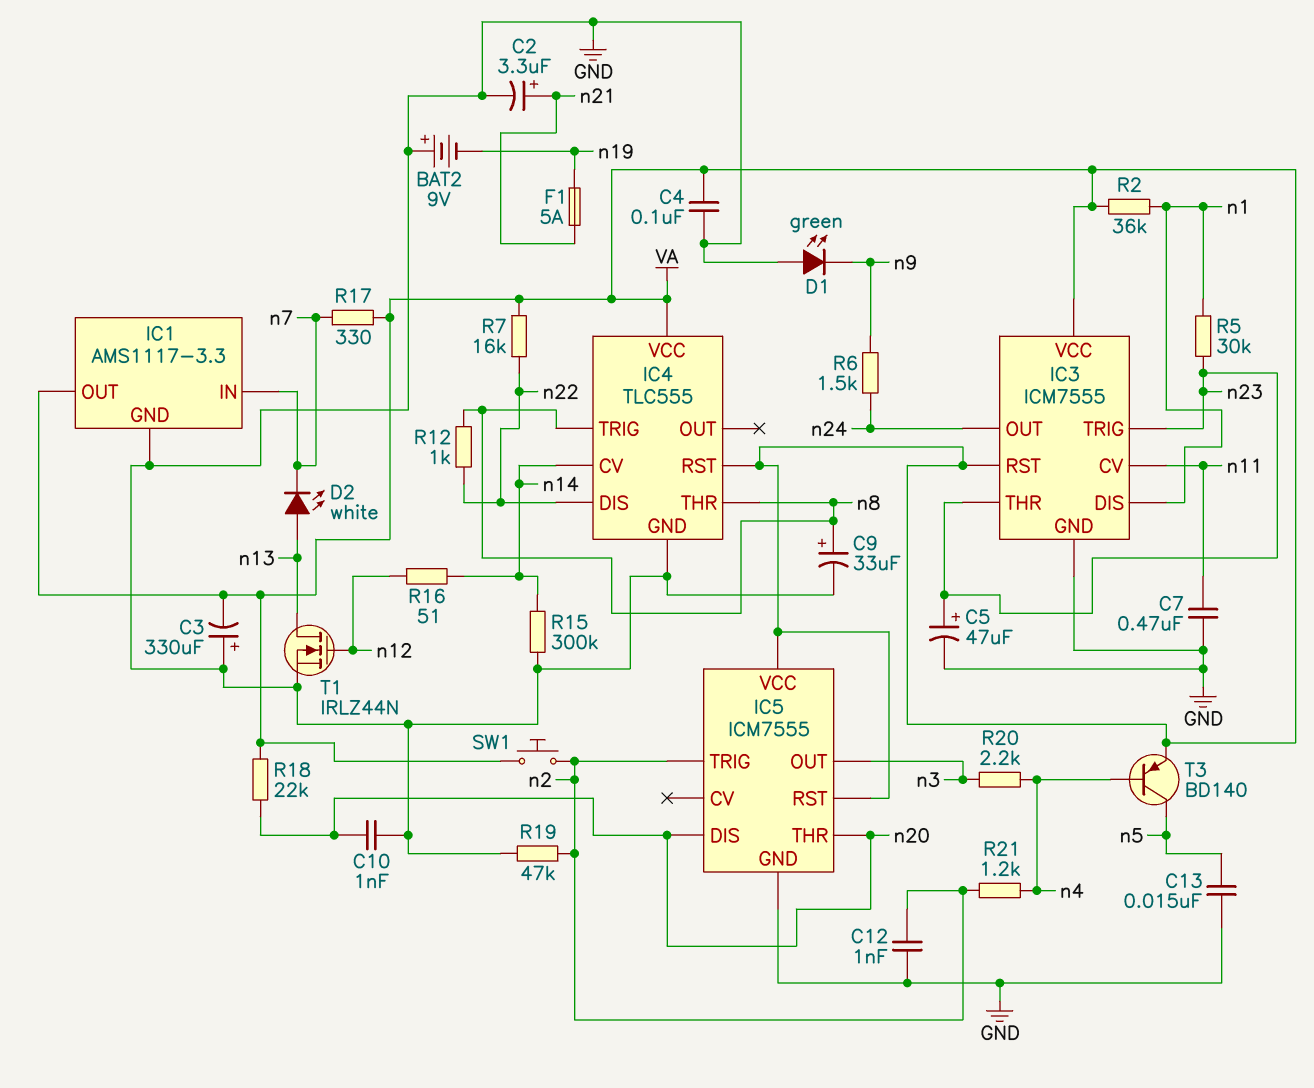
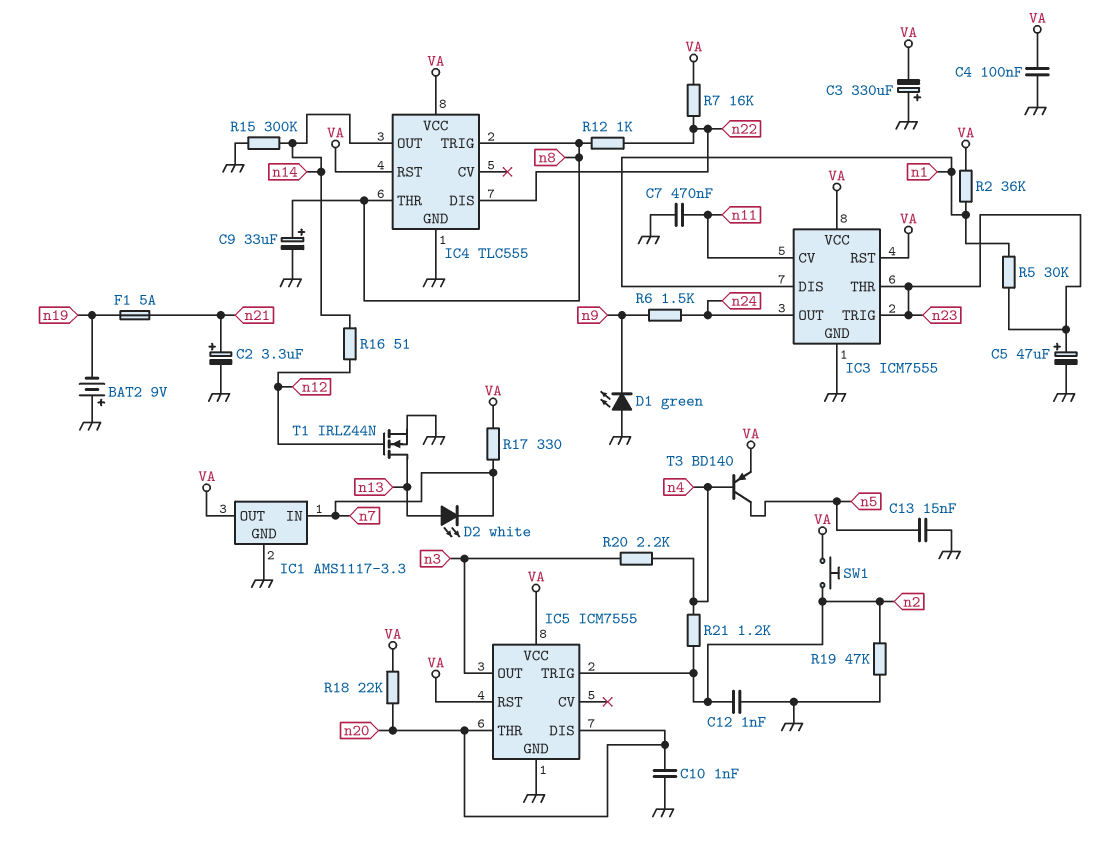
IC4 pin CV: n14 -> none
IC4 pin OUT: none -> n14

